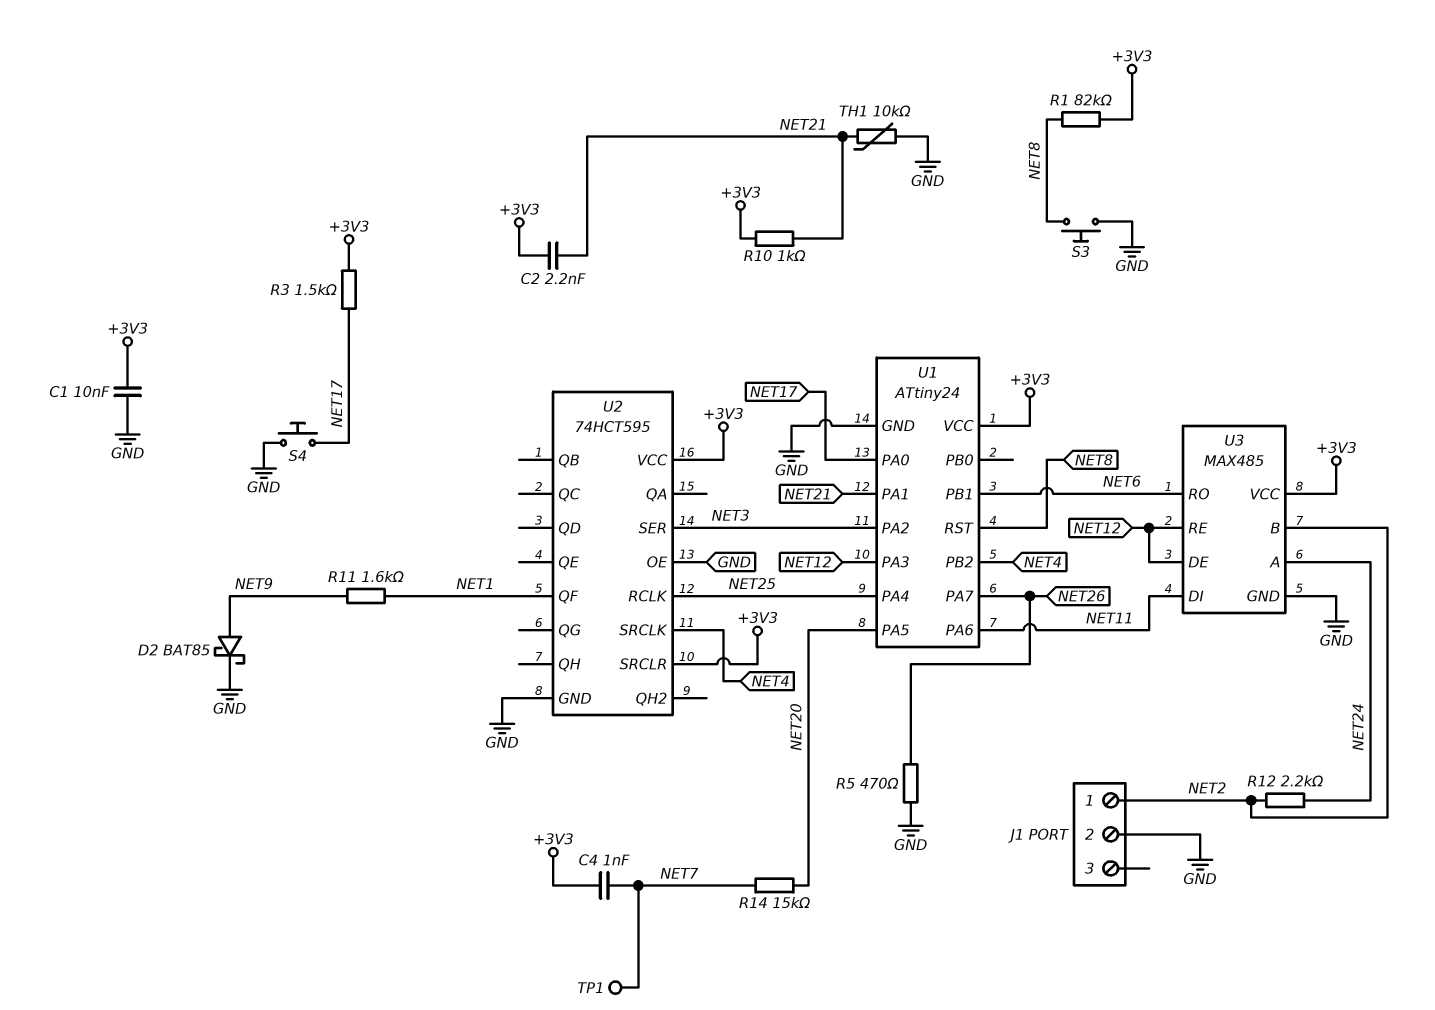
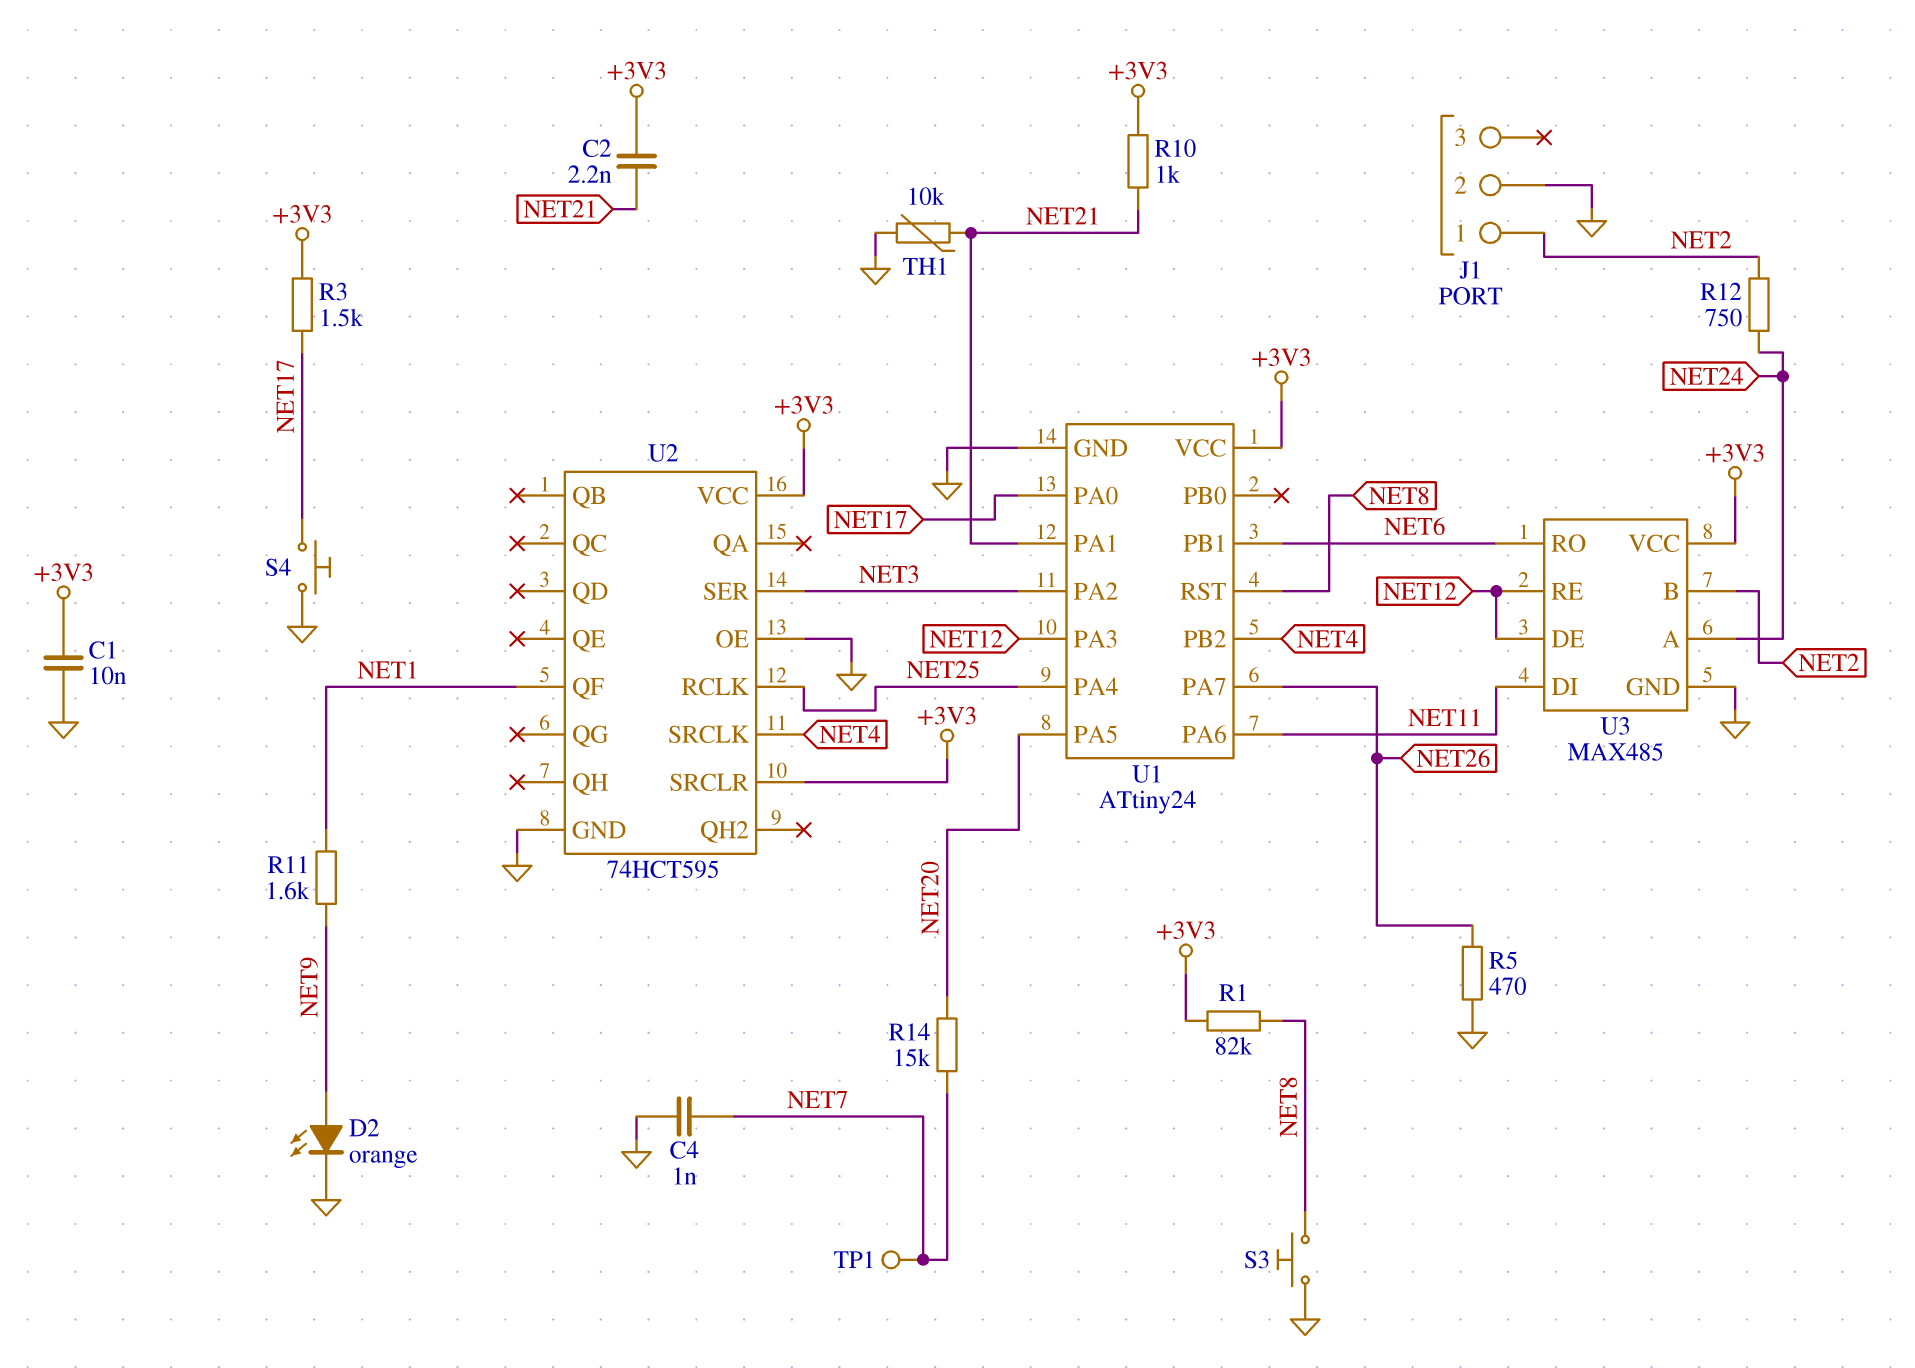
C4: 1nF (+3V3, NET7) -> 1nF (GND, NET7)
D2: schottky BAT85 (A NET9, K GND) -> LED orange (A NET9, K GND)
R12: 2.2k (NET2, NET24) -> 750 (NET2, NET24)

